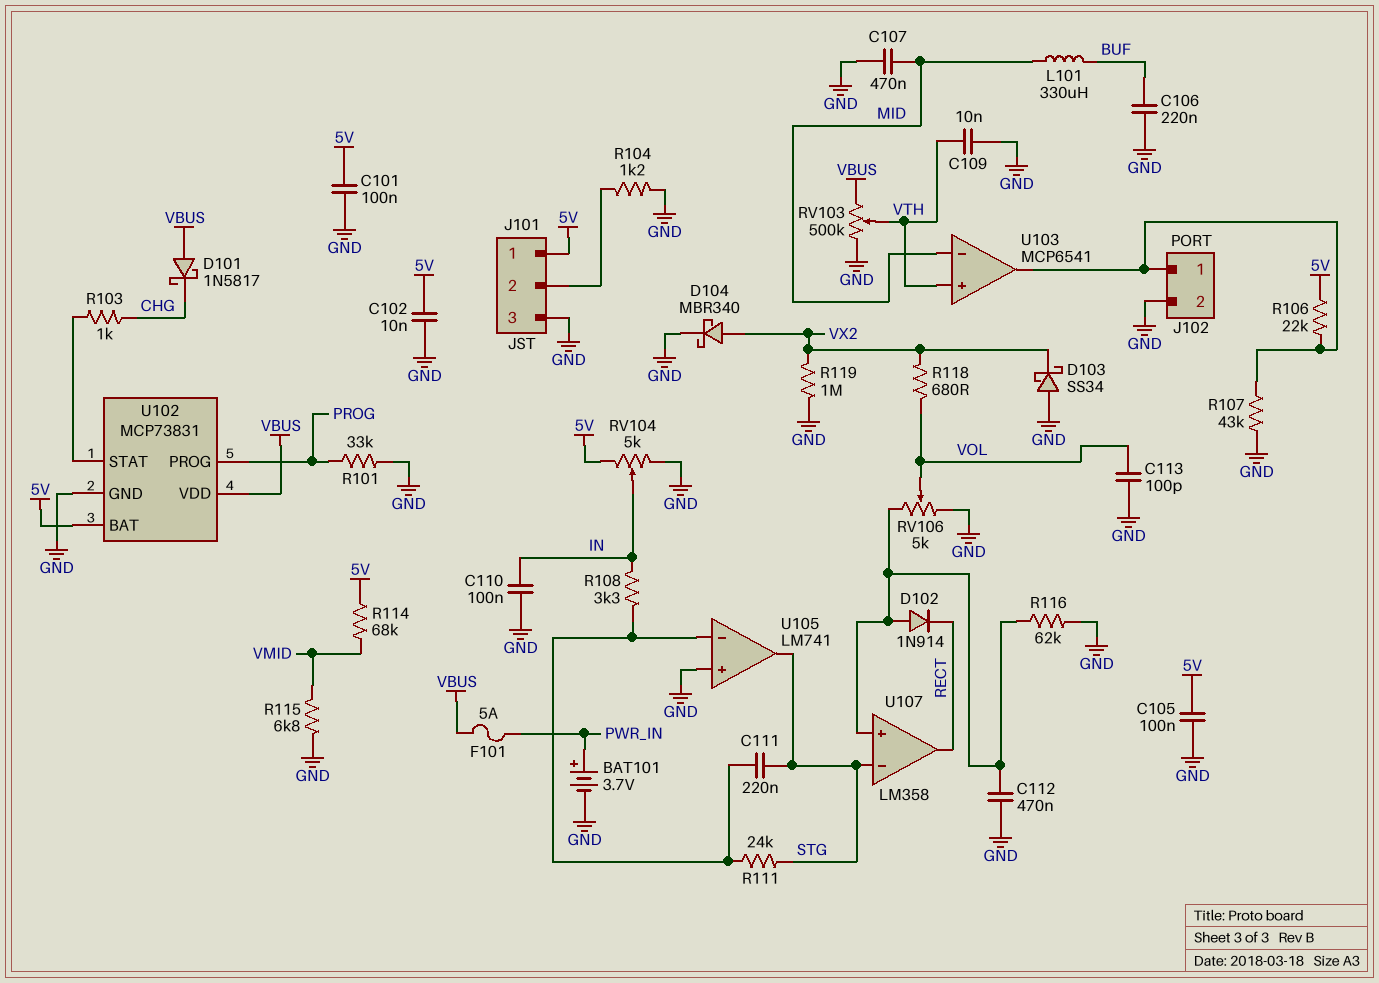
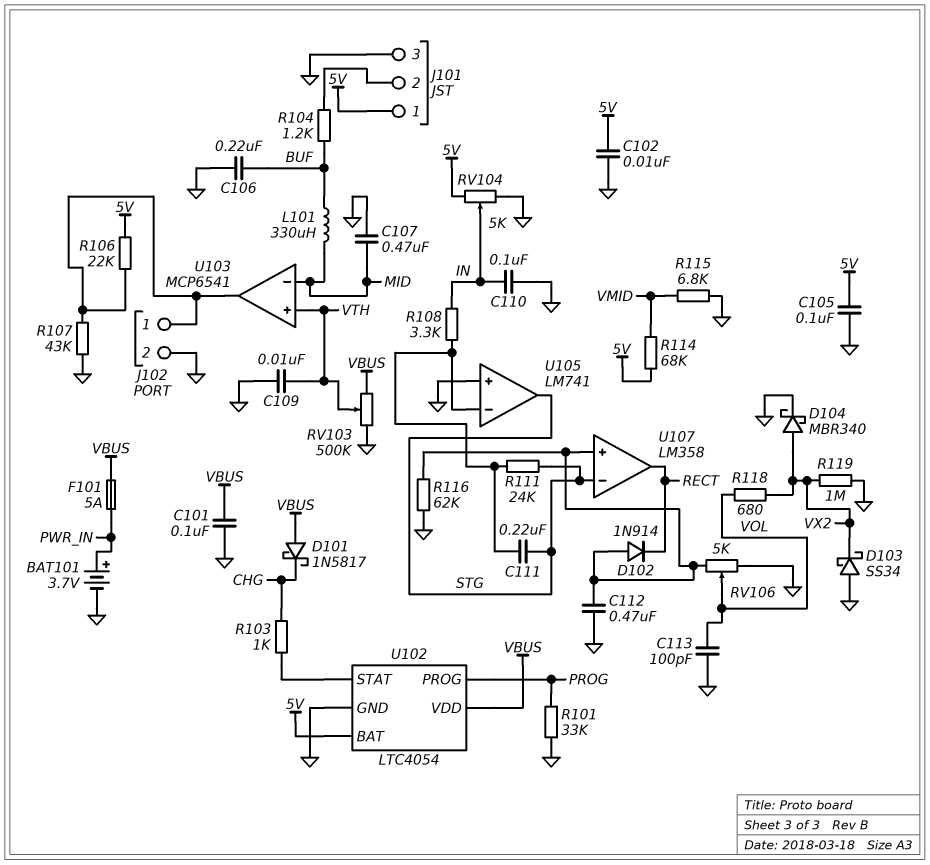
C101: 100nF (5V, GND) -> 100nF (GND, VBUS)
R104: 1.2k (GND, J101/2) -> 1.2k (BUF, J101/2)
U102: MCP73831 -> LTC4054

